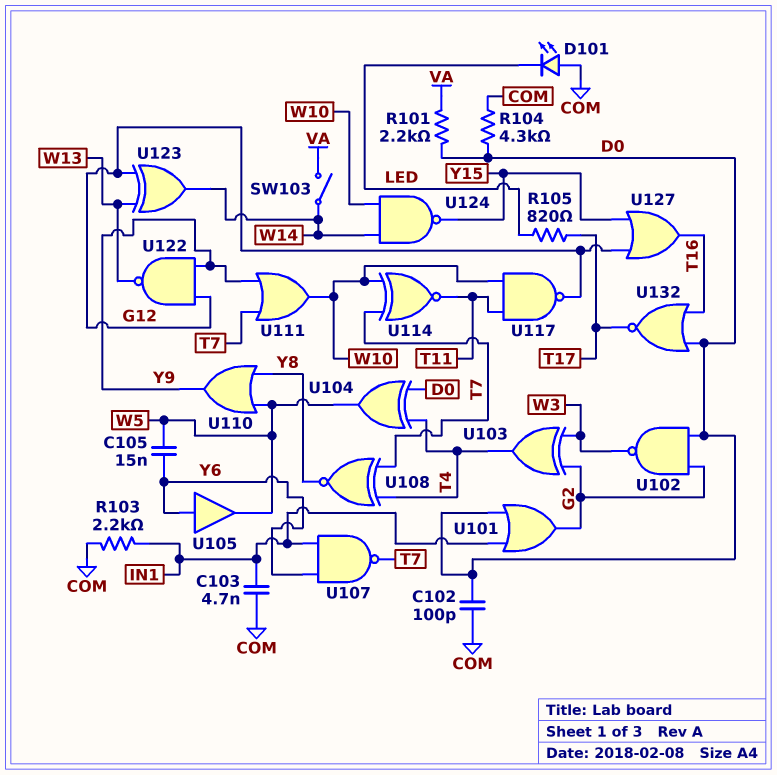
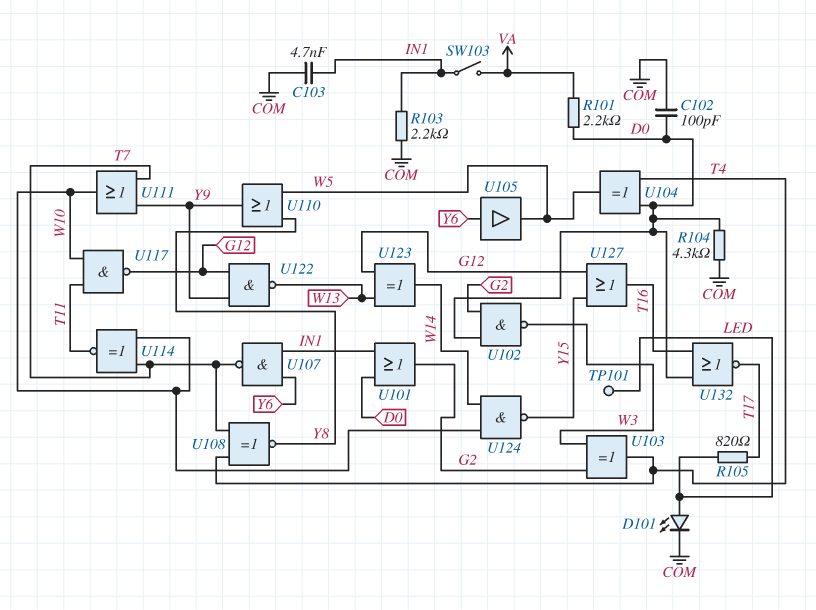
C105: 15nF (W5, Y6) -> none
D101: LED (A COM, K LED) -> LED (A LED, K COM)
SW103: switch (VA, W14) -> switch (IN1, VA)
TP101: none -> test point (LED)

